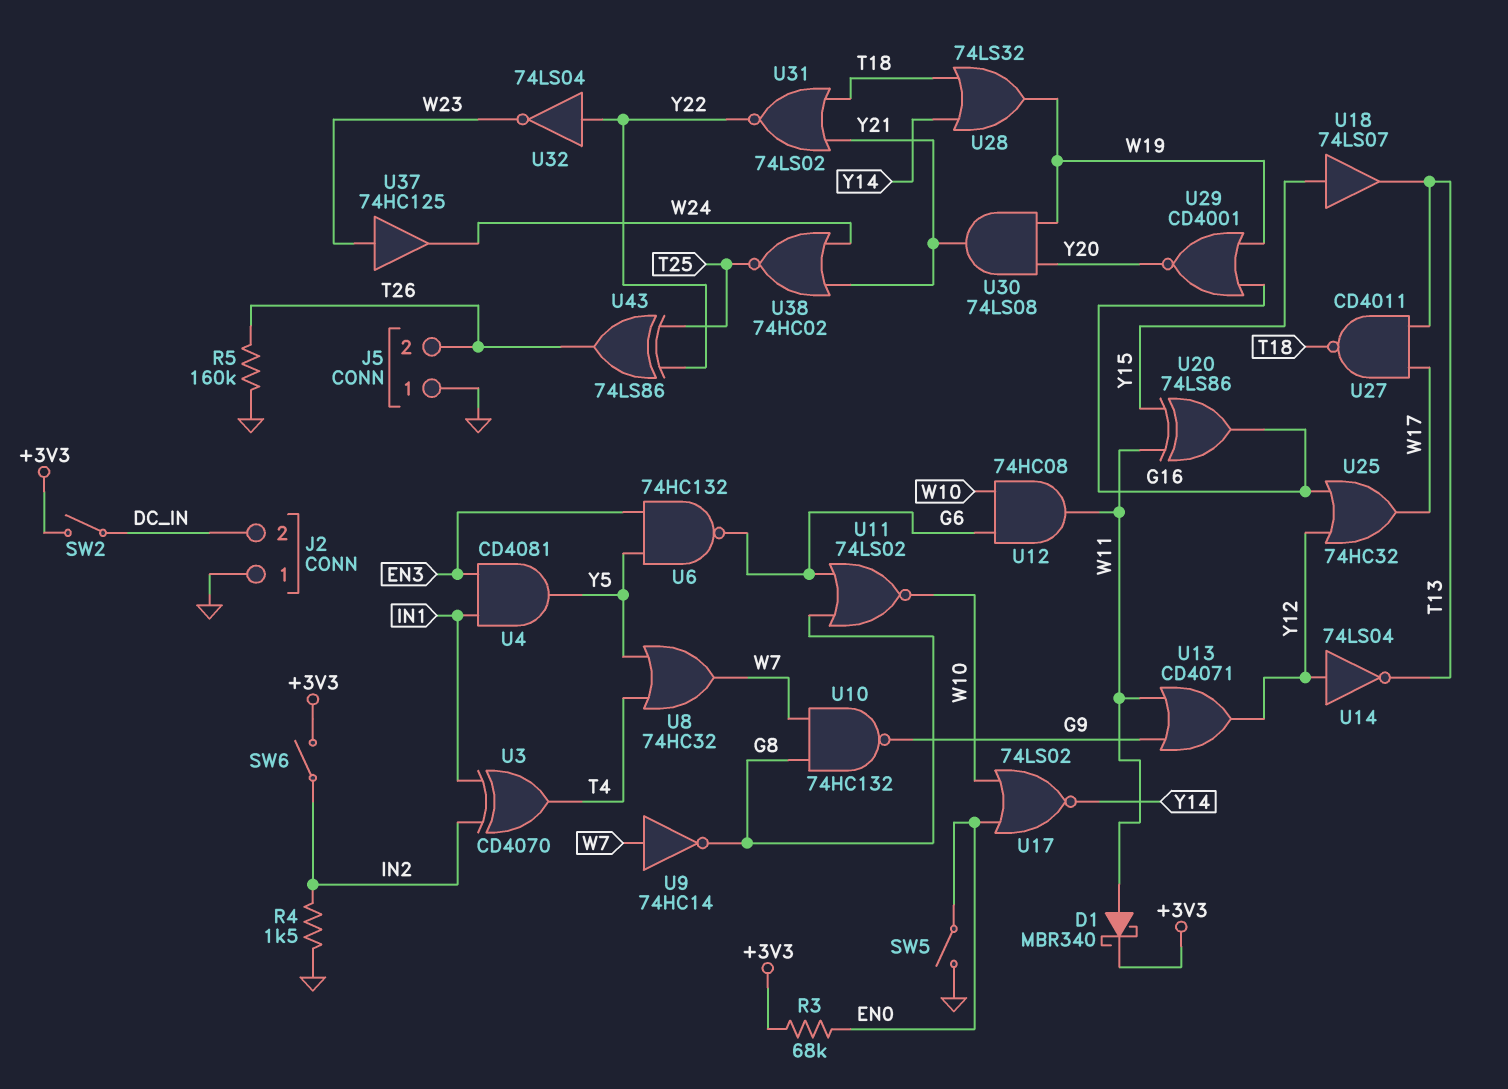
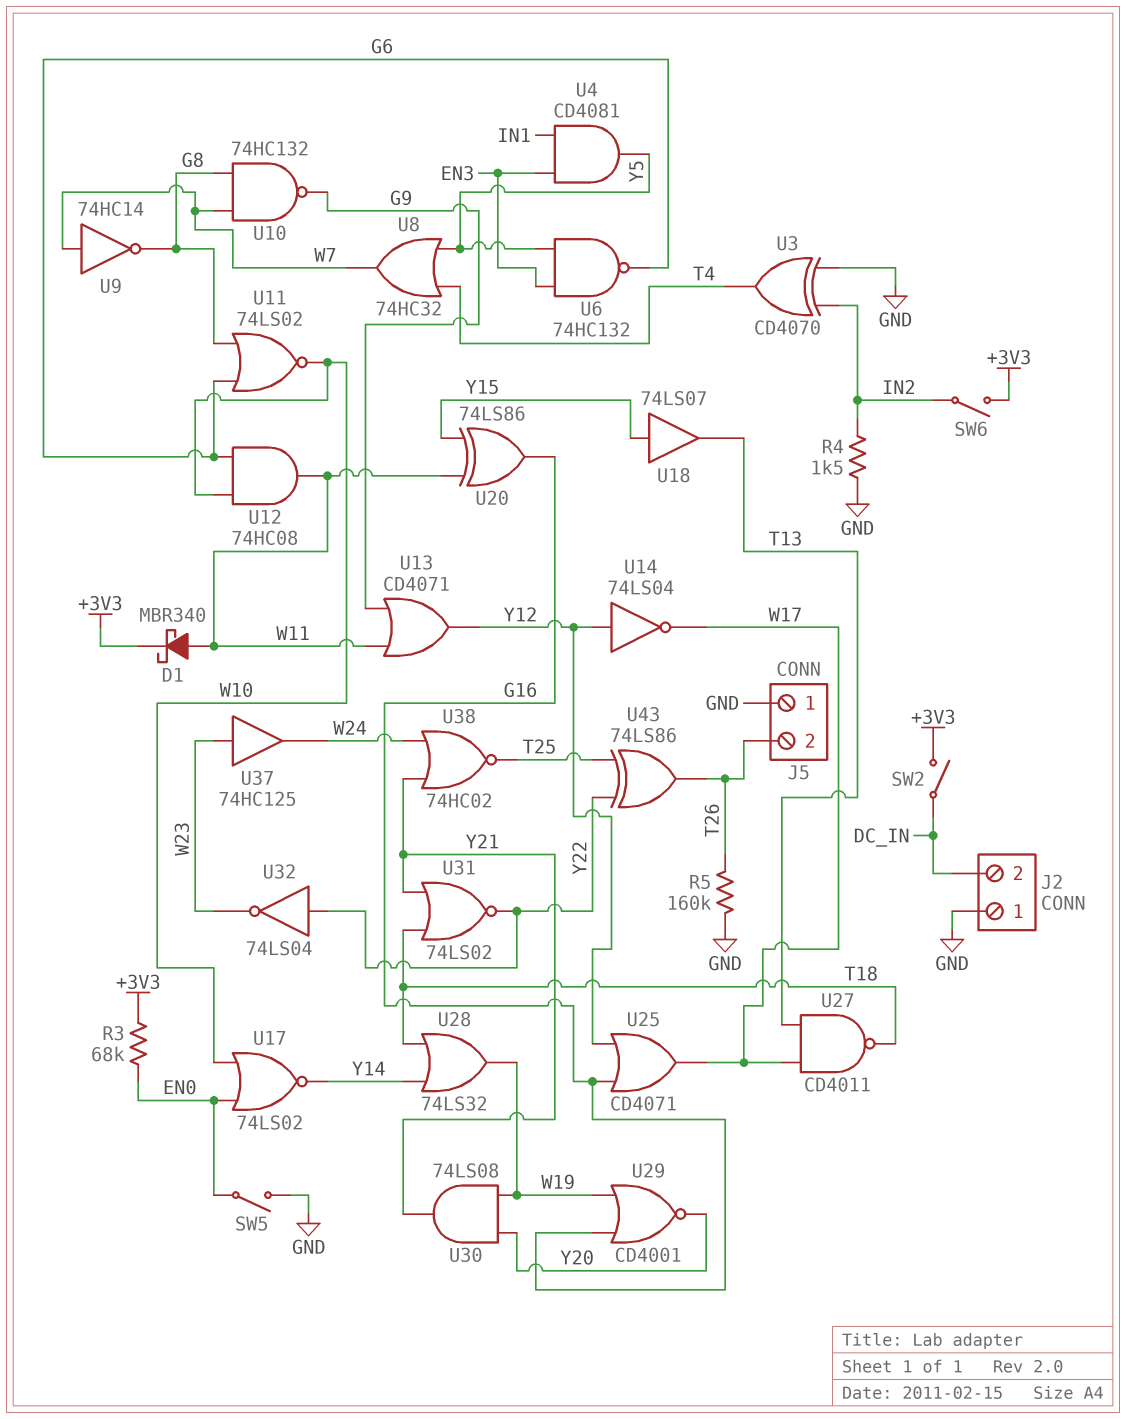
U3: XOR CD4070 (in IN1, in IN2, out T4) -> XOR CD4070 (in GND, in IN2, out T4)
U14: NOT 74LS04 (in Y12, out T13) -> NOT 74LS04 (in Y12, out W17)
U25: OR 74HC32 (in G16, in Y12, out W17) -> OR CD4071 (in G16, in Y12, out W17)

